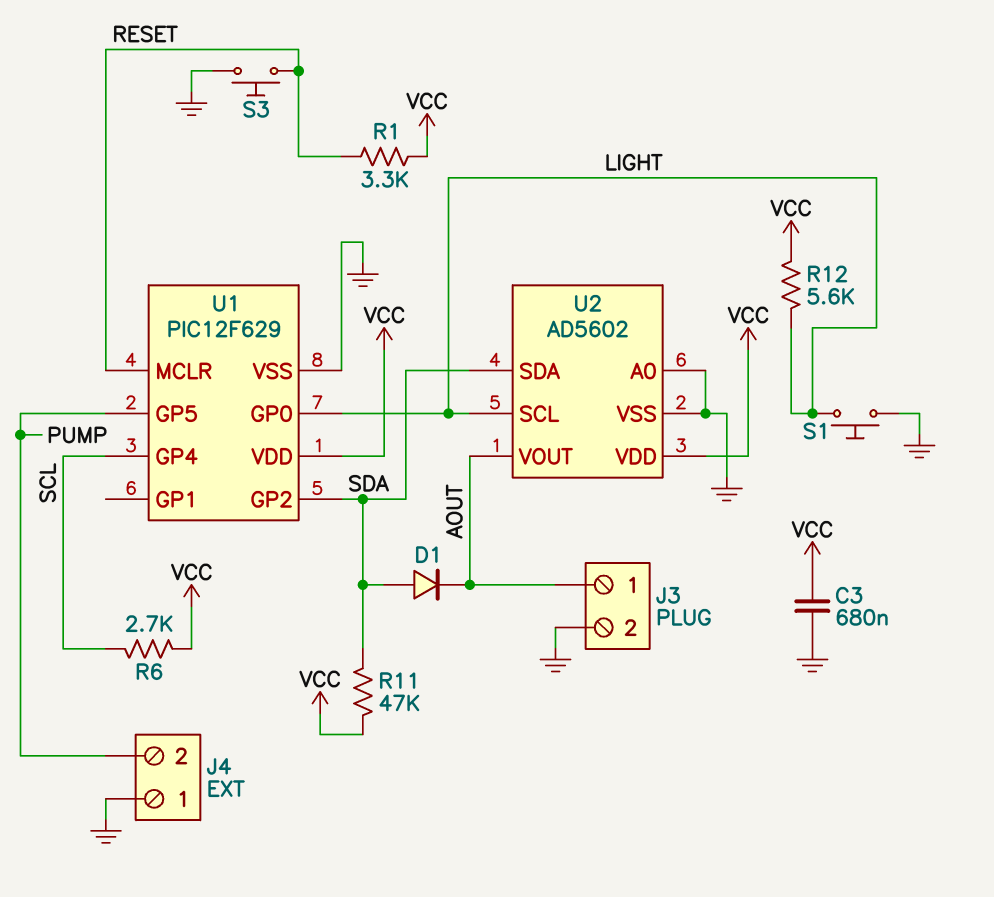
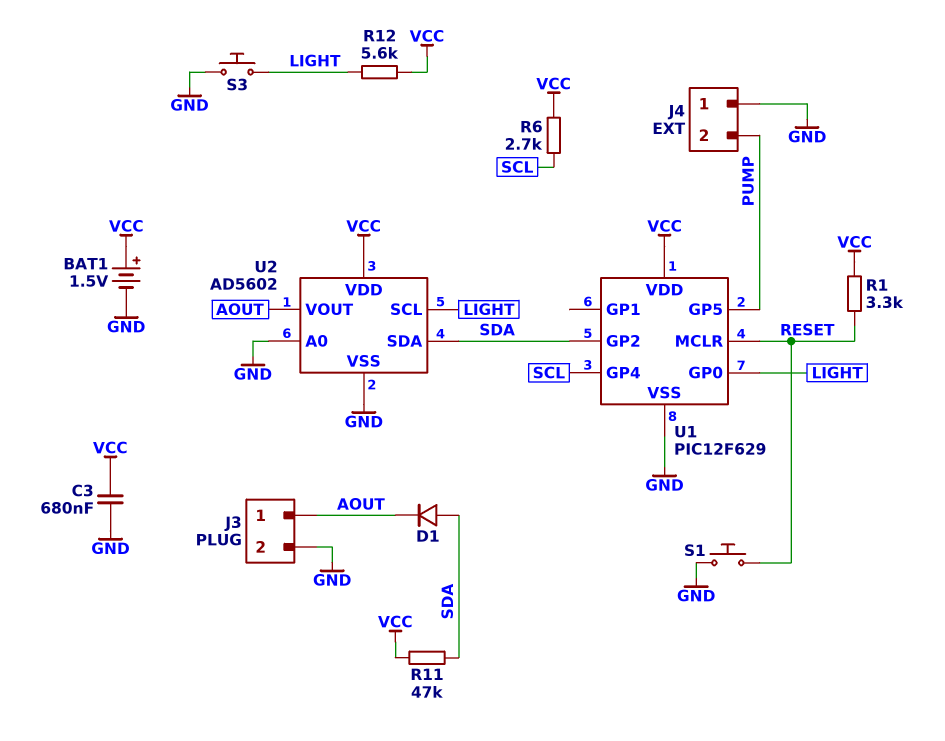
BAT1: none -> 1.5V (plus VCC, minus GND)
S1: button (GND, LIGHT) -> button (GND, RESET)
S3: button (GND, RESET) -> button (GND, LIGHT)

